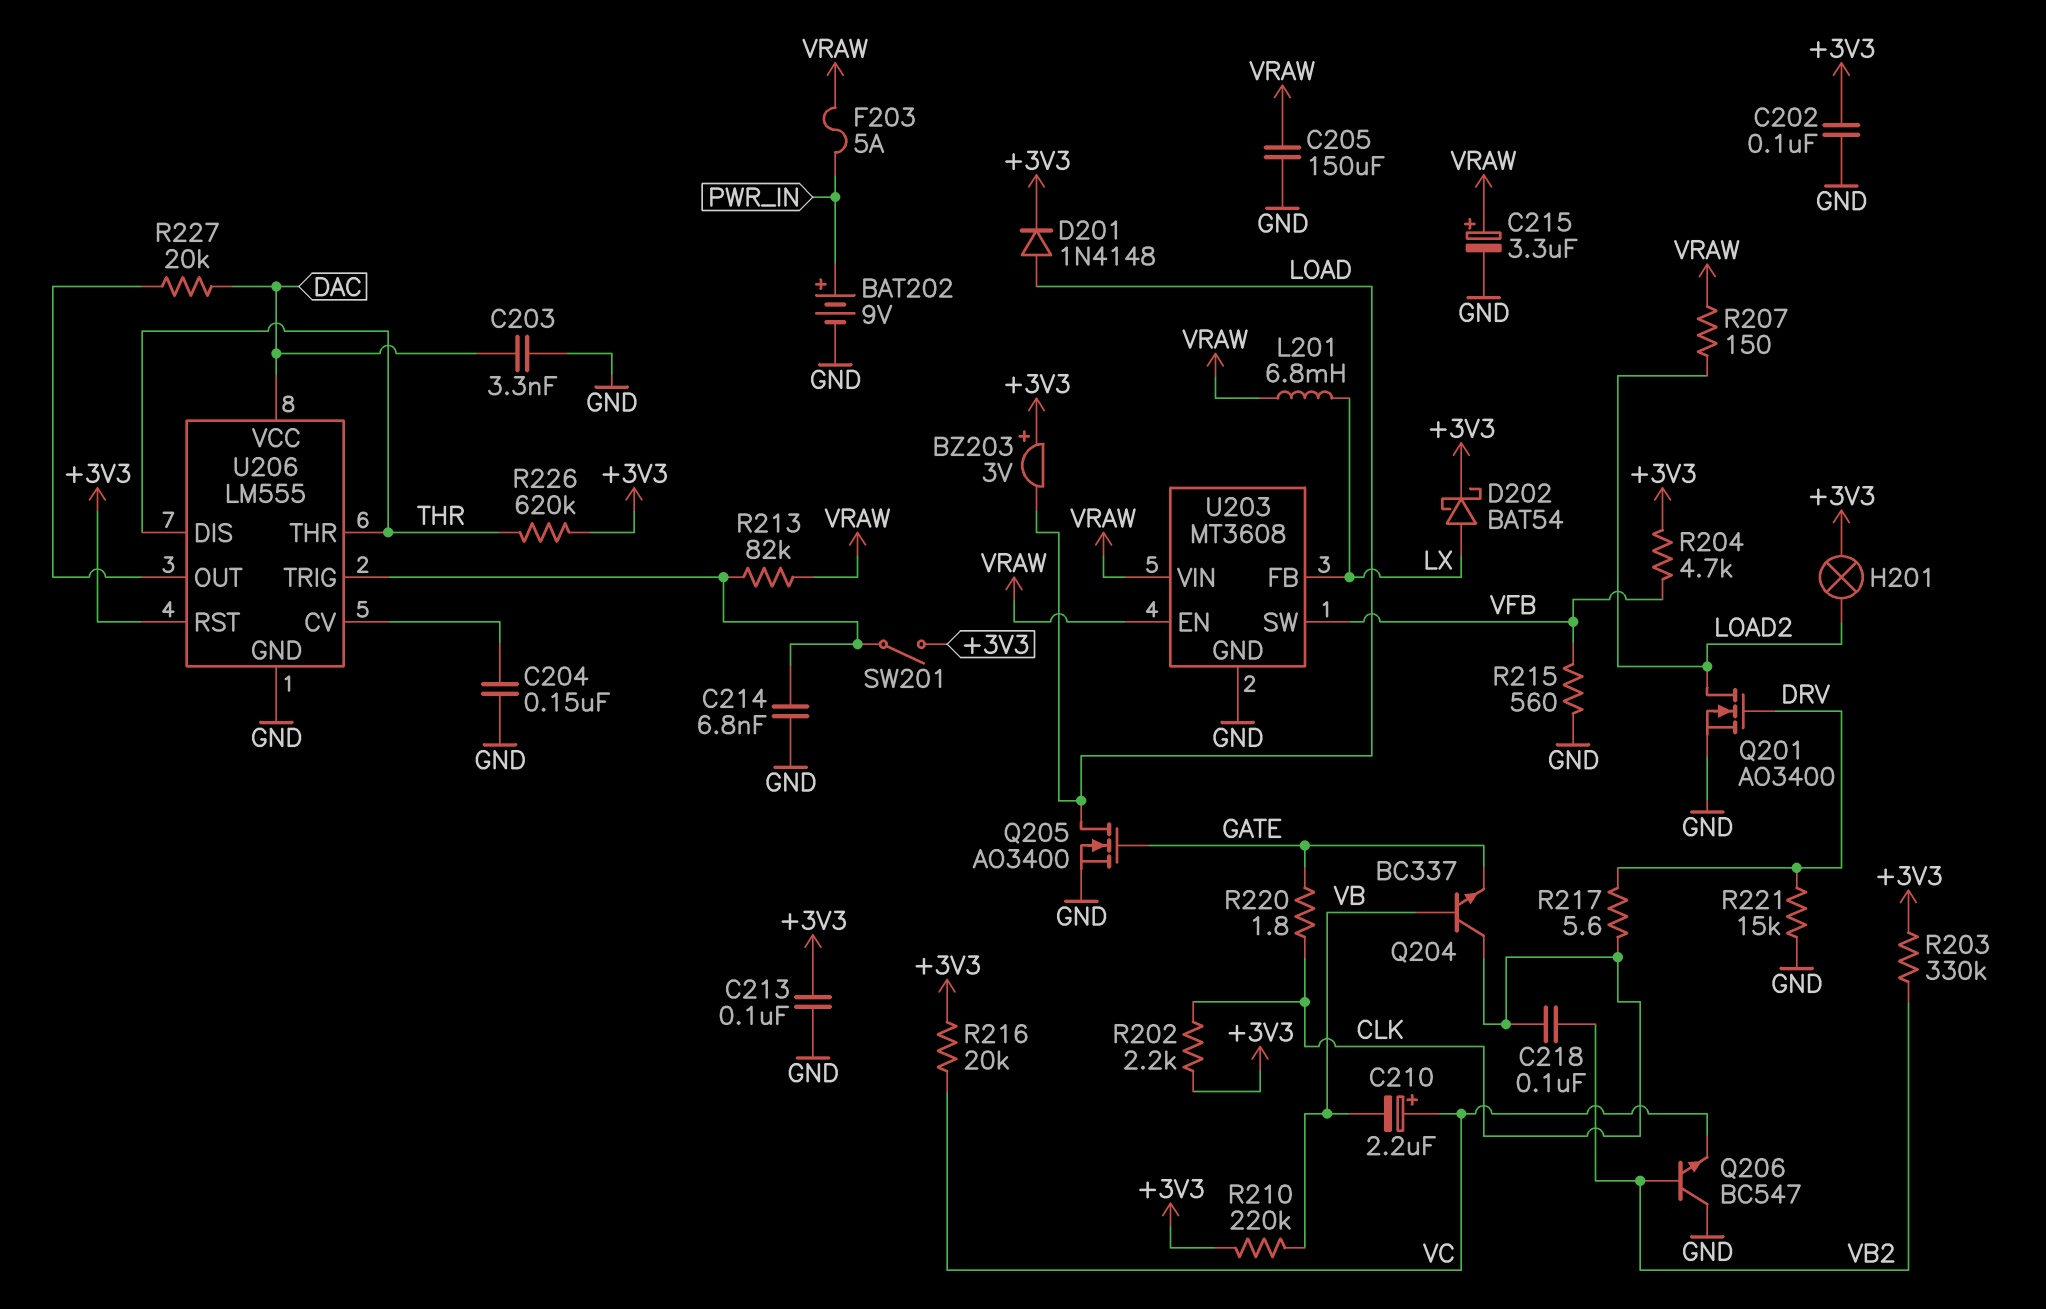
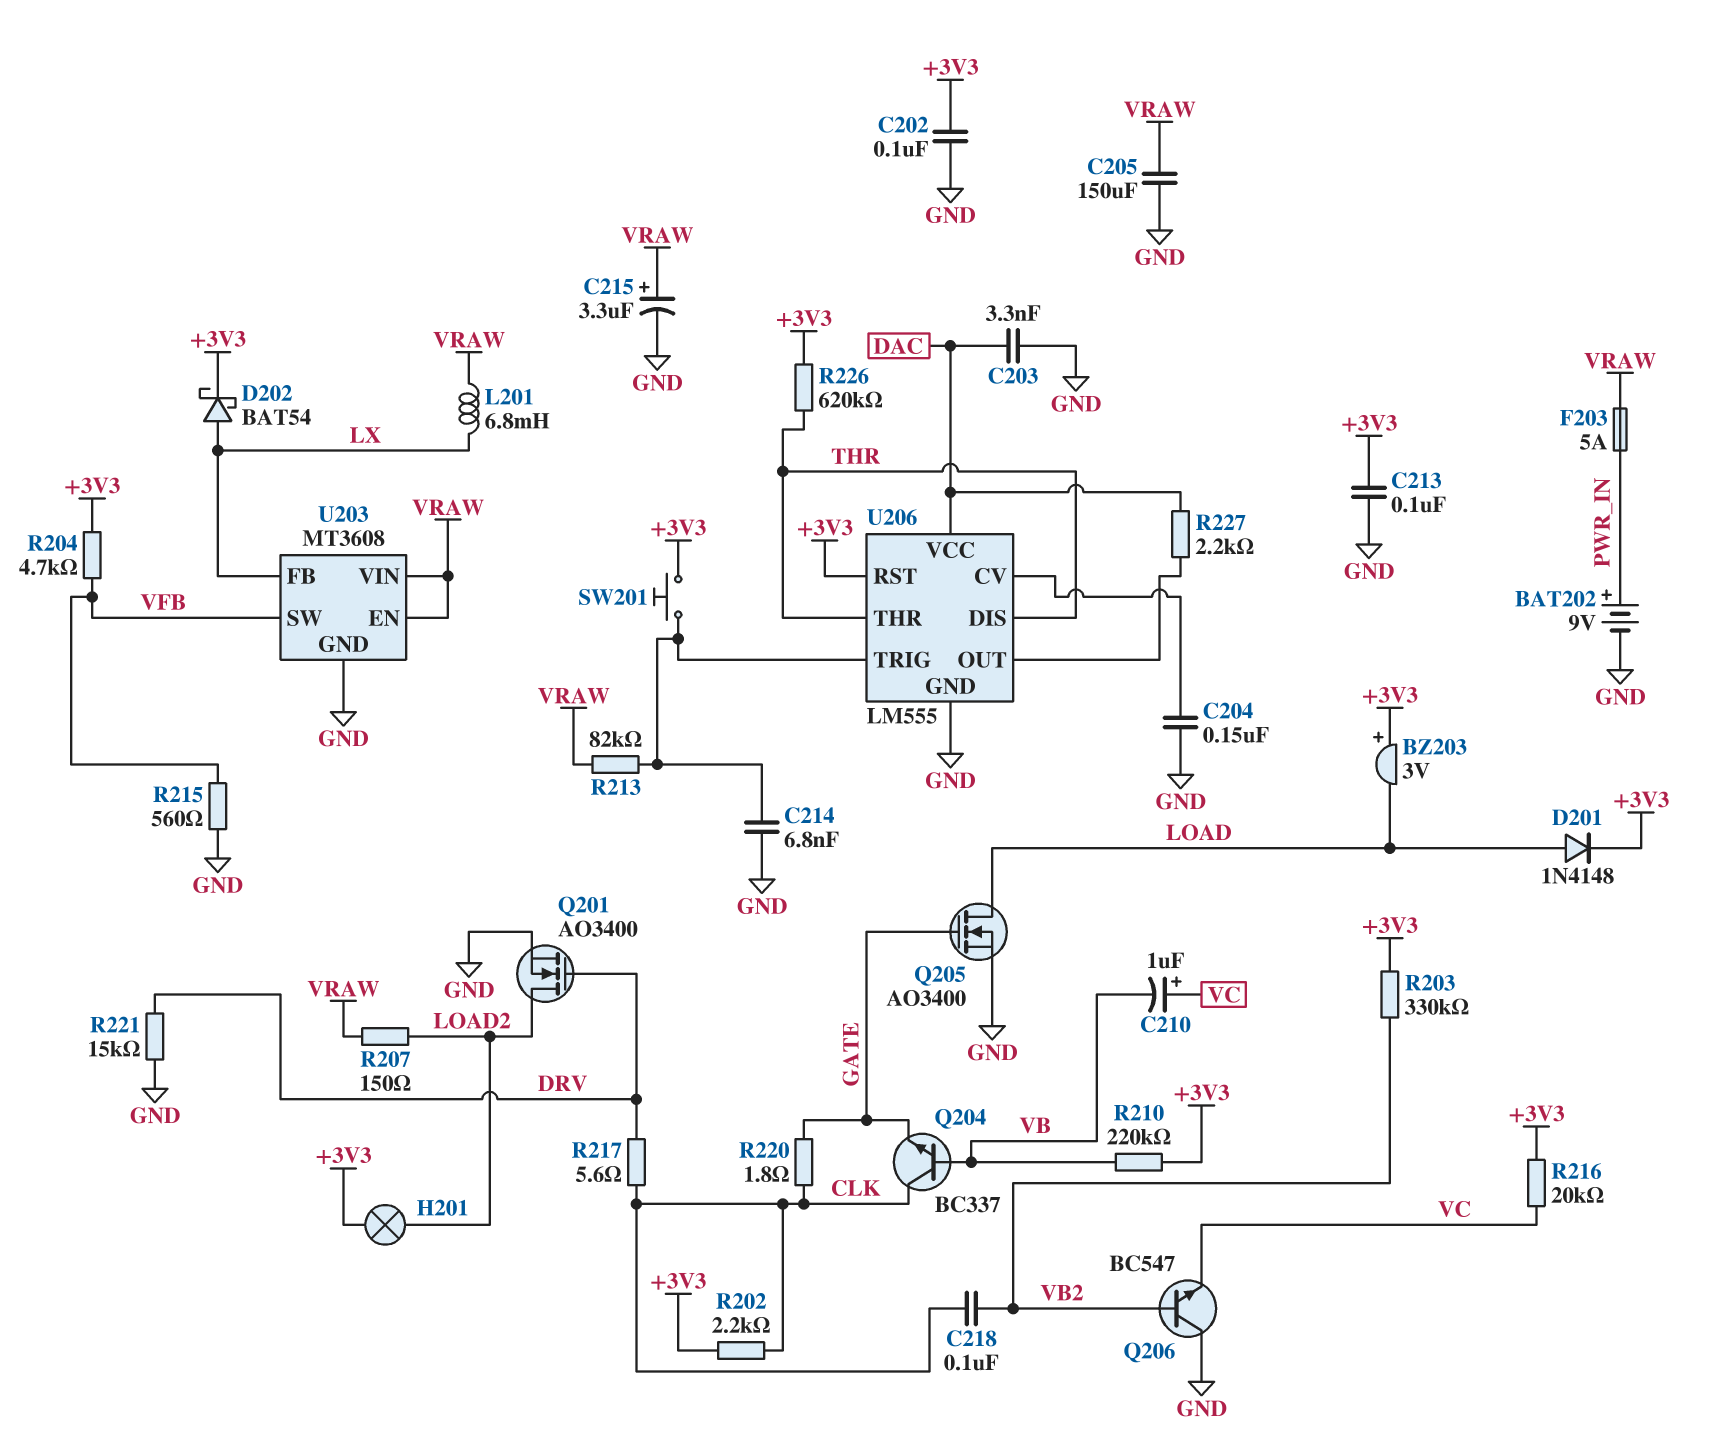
C210: 2.2uF (plus VC, minus VB) -> 1uF (plus VC, minus VB)
R227: 20k (DAC, U206/OUT) -> 2.2k (DAC, U206/OUT)
SW201: switch (+3V3, U206/TRIG) -> button (+3V3, U206/TRIG)

